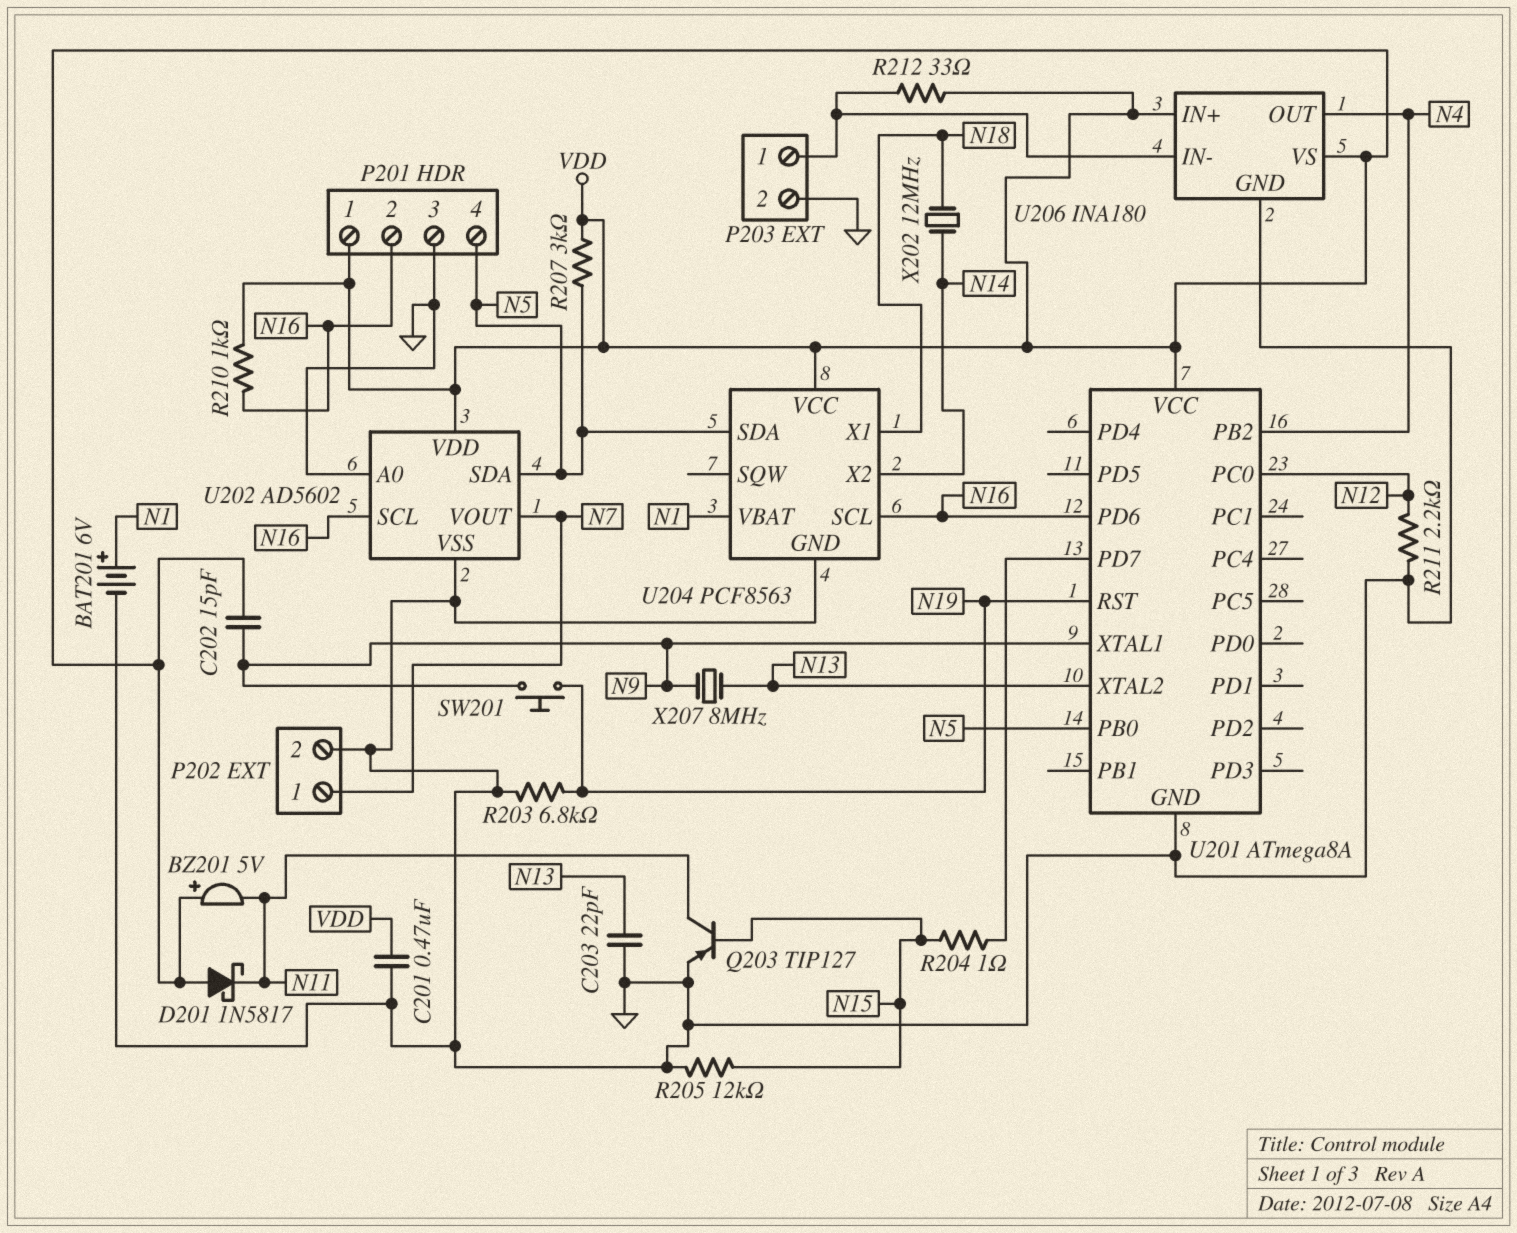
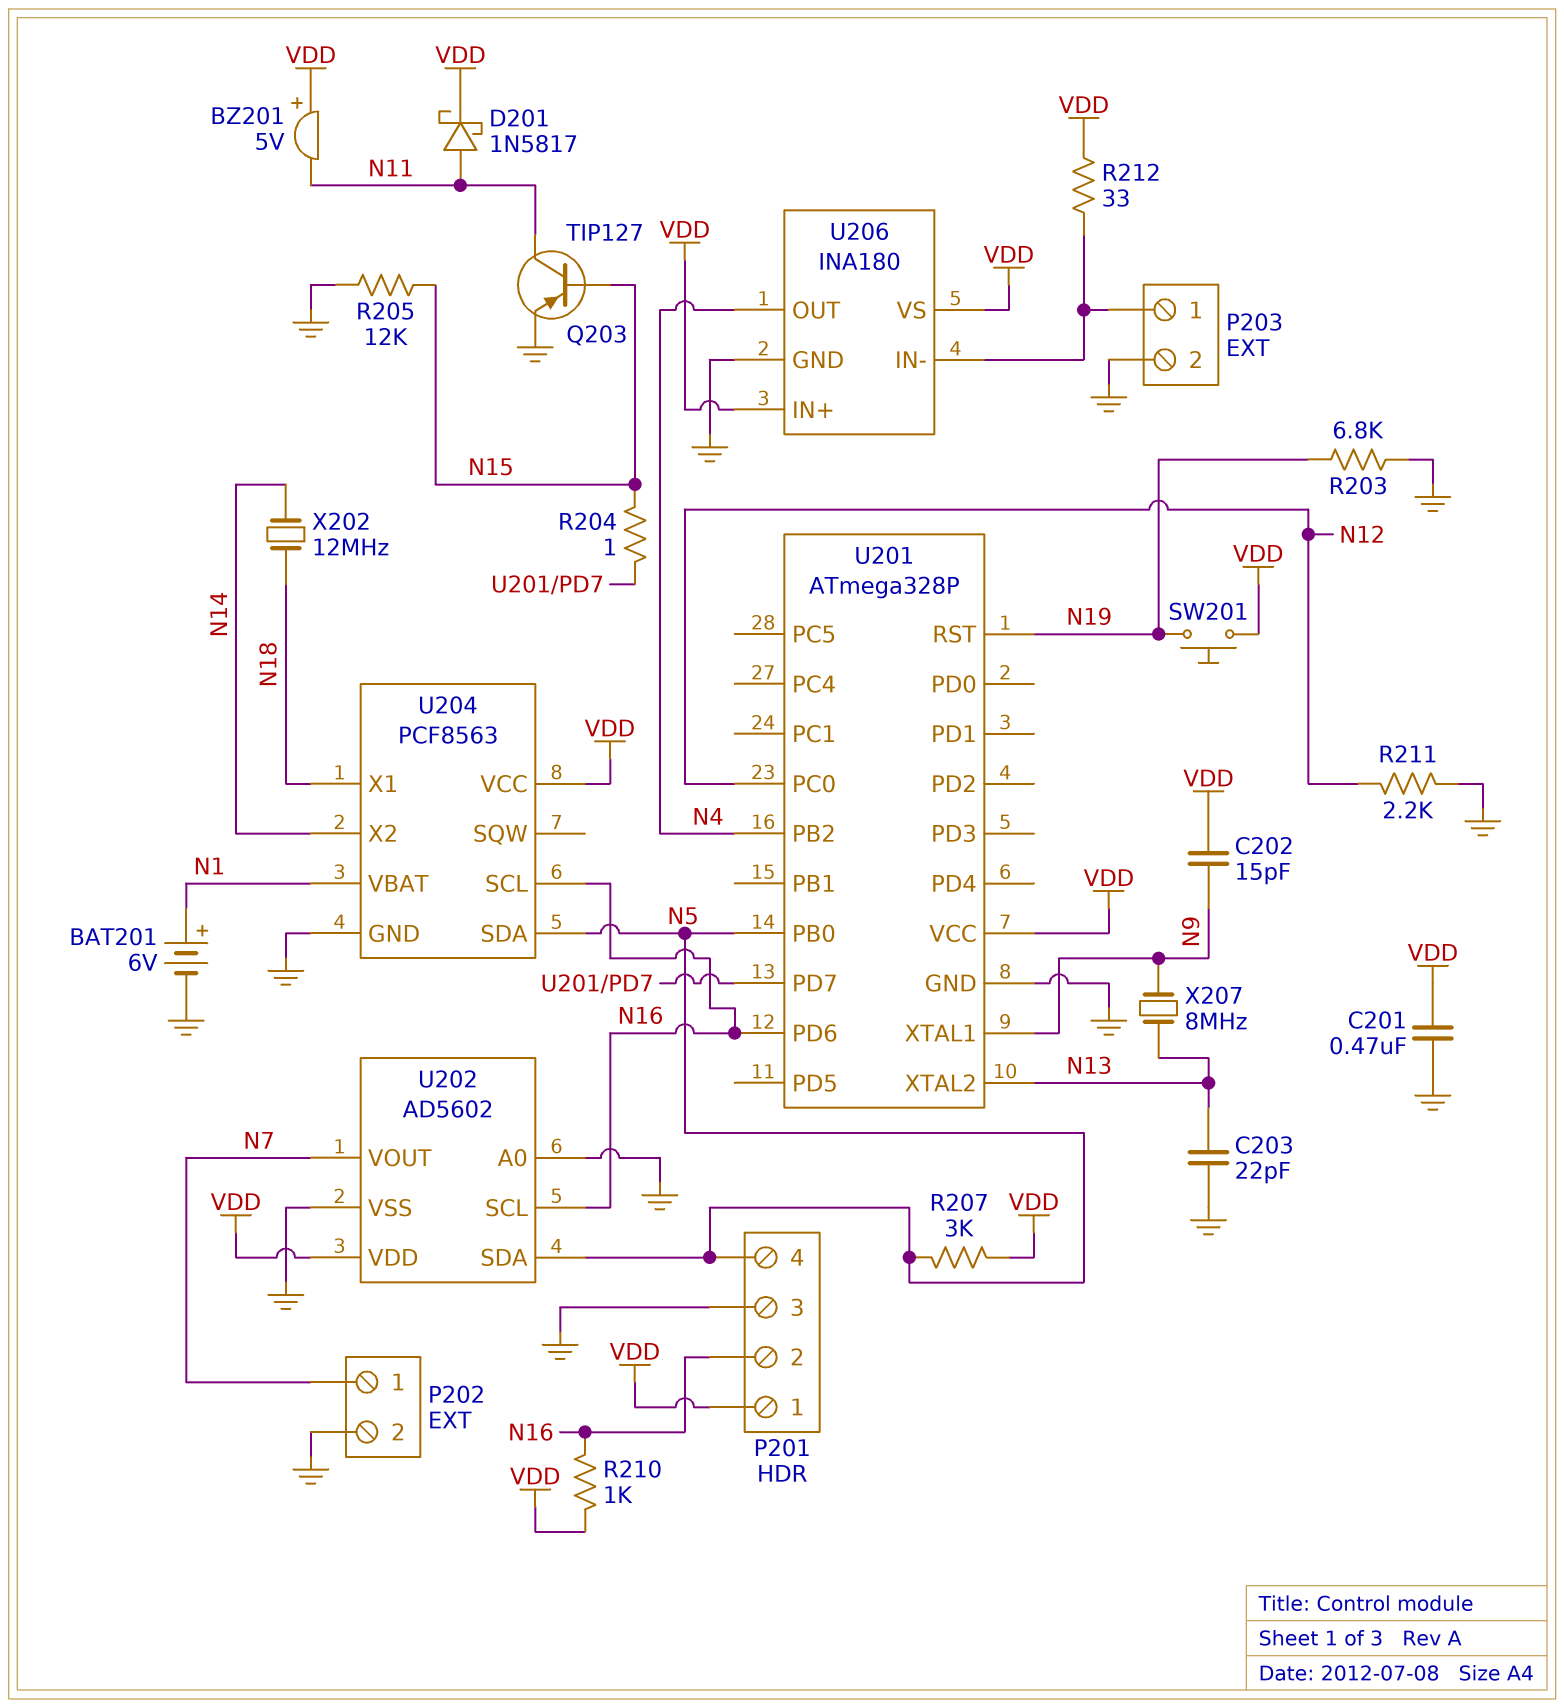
D201: schottky 1N5817 (A VDD, K N11) -> schottky 1N5817 (A N11, K VDD)
SW201: button (N9, N19) -> button (N19, VDD)
U201: ATmega8A -> ATmega328P

